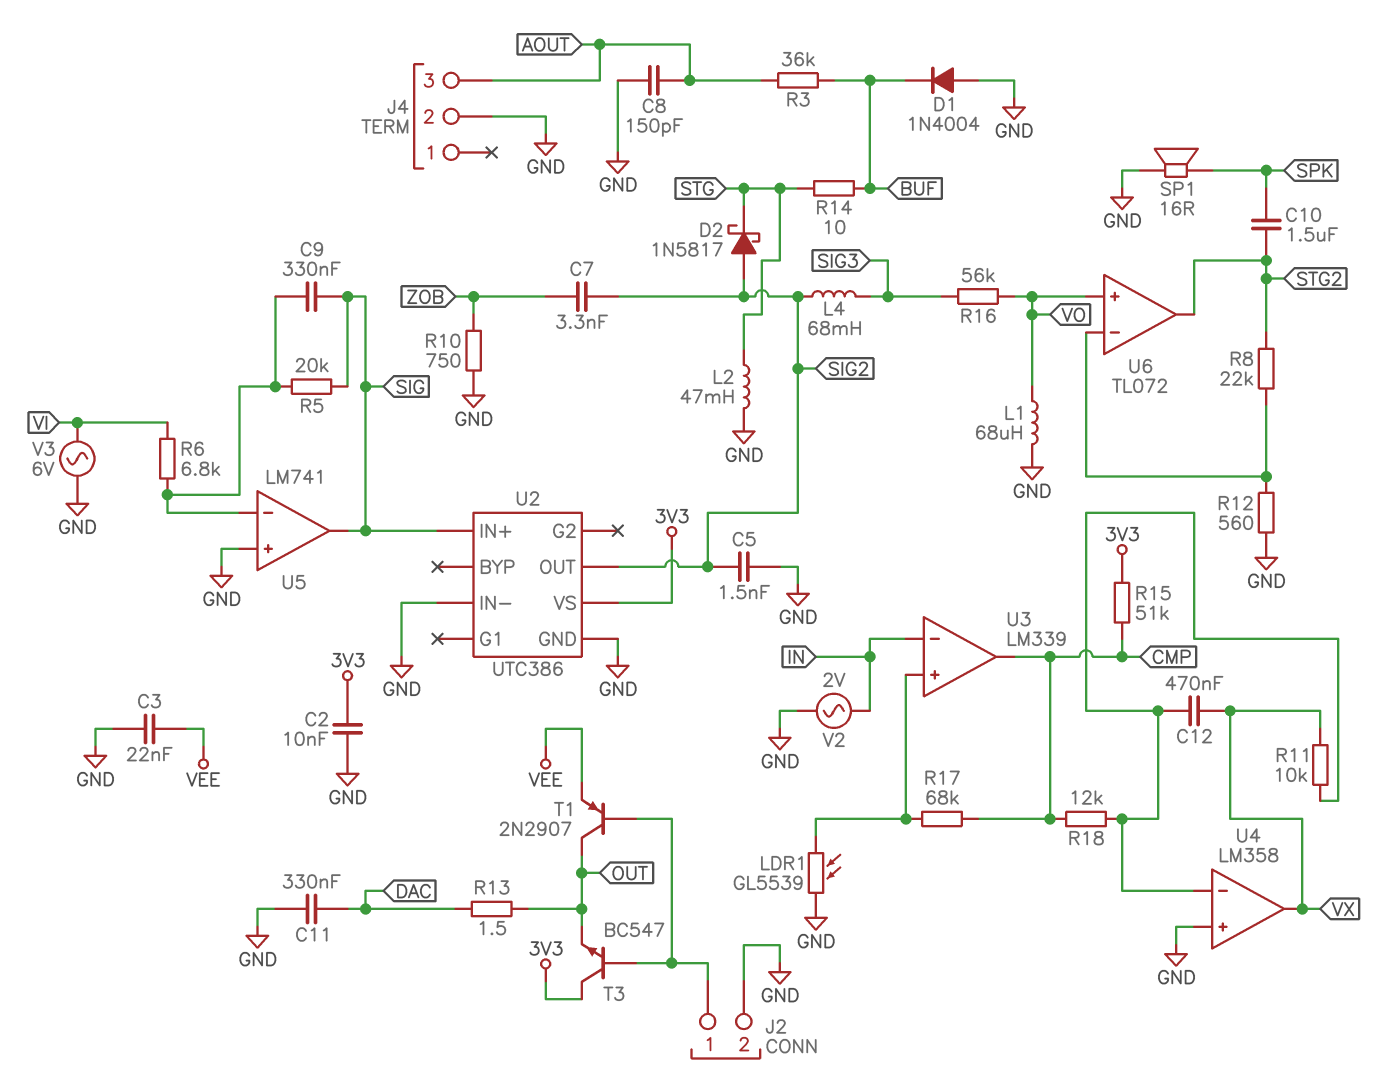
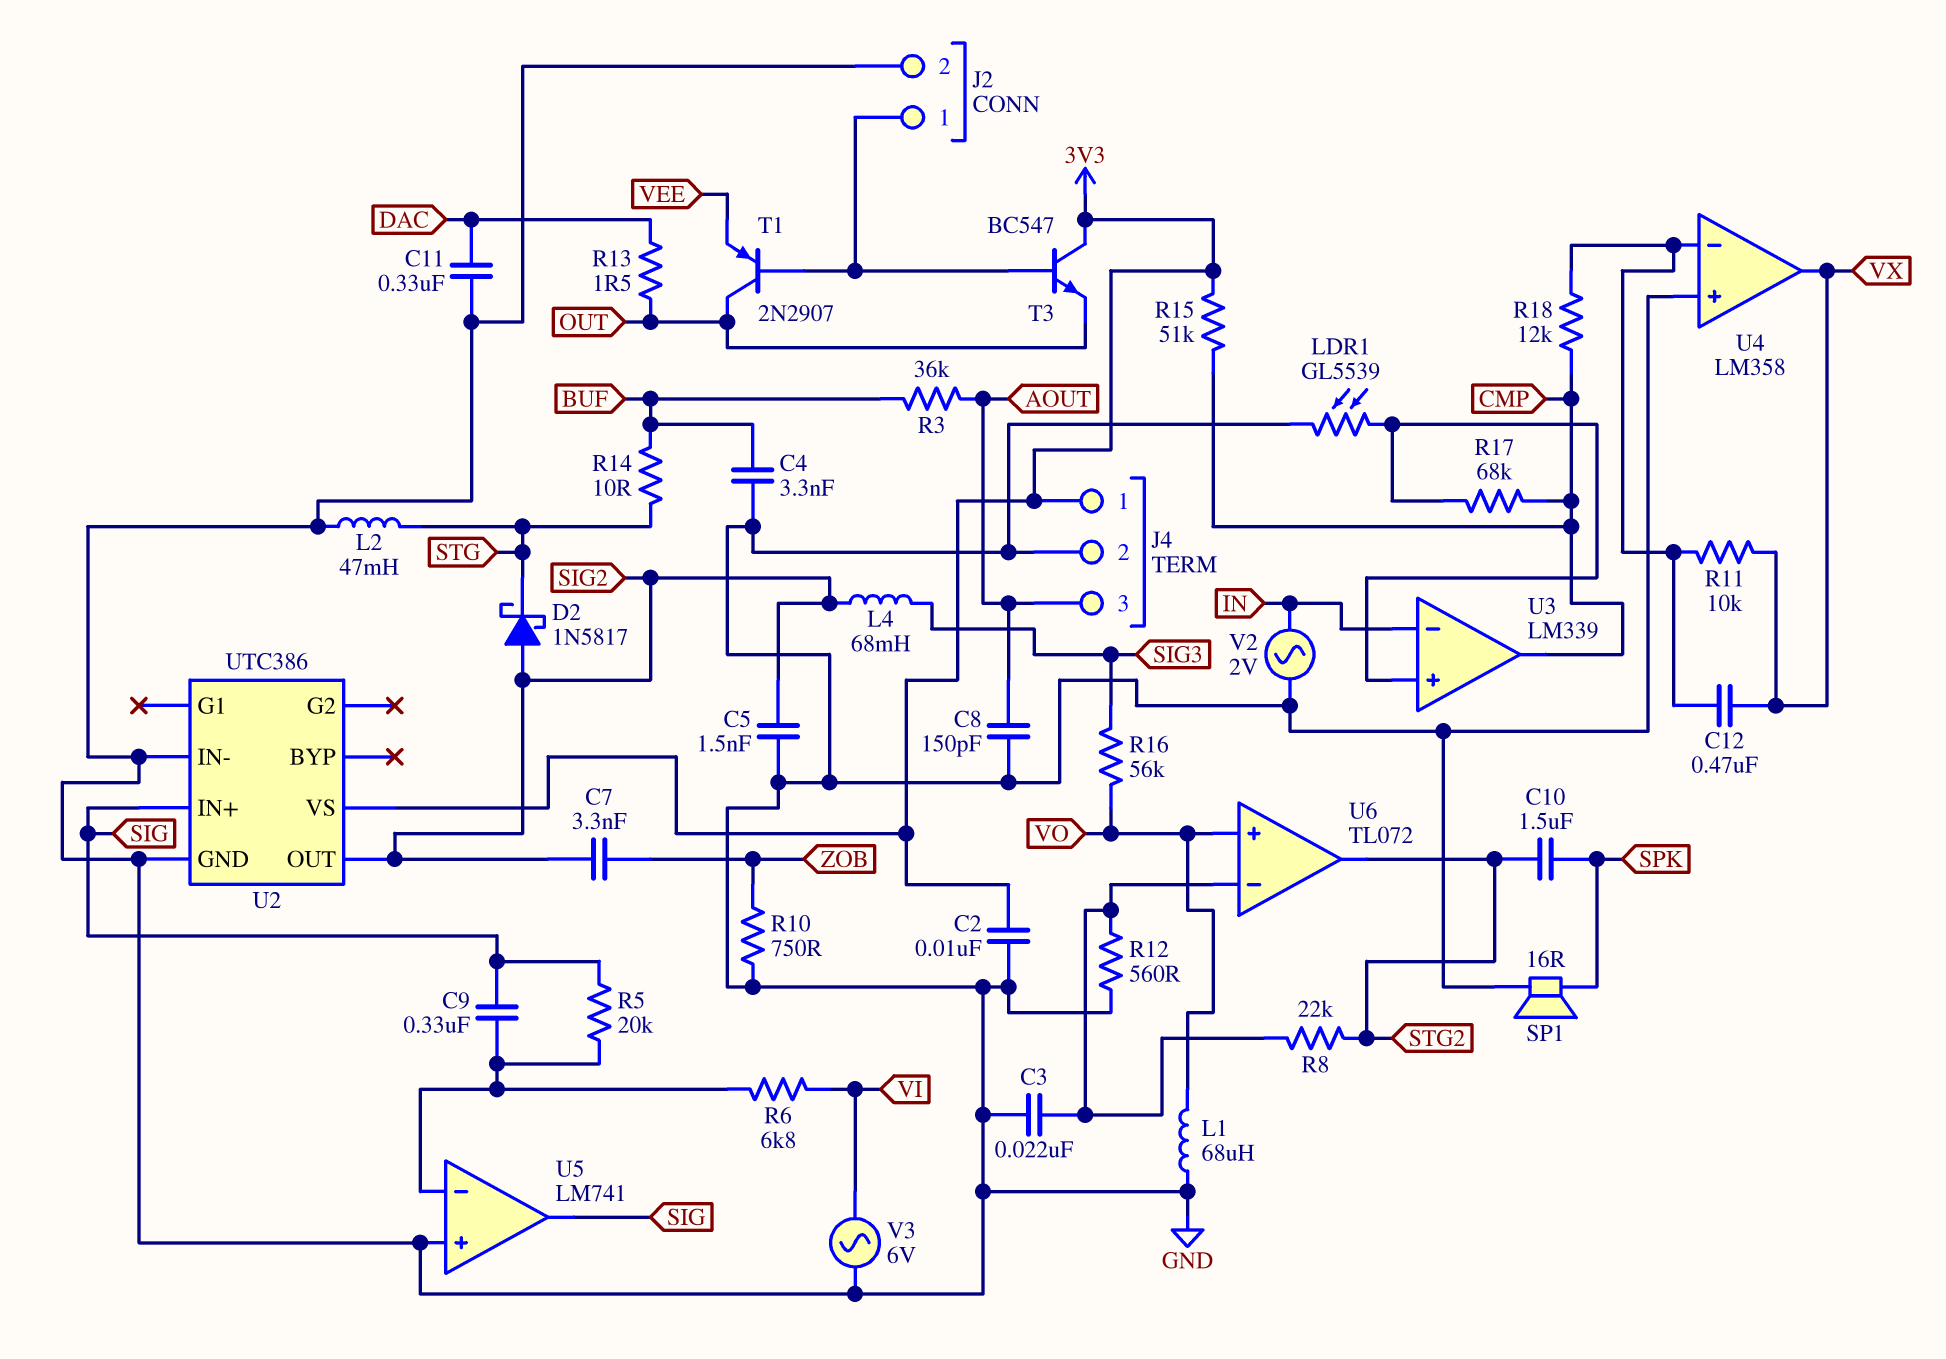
C3: 22nF (GND, VEE) -> 22nF (GND, U6/in-)
C4: none -> 3.3nF (BUF, GND)
D1: diode 1N4004 (A GND, K BUF) -> none
J4 pin 1: none -> 3V3

